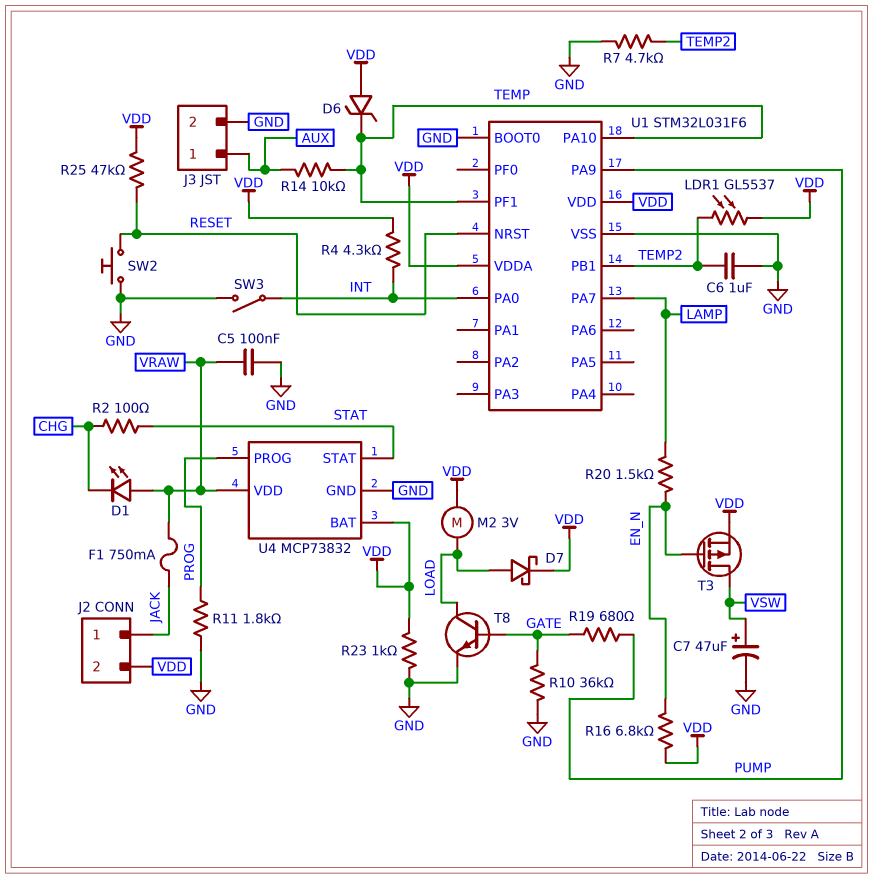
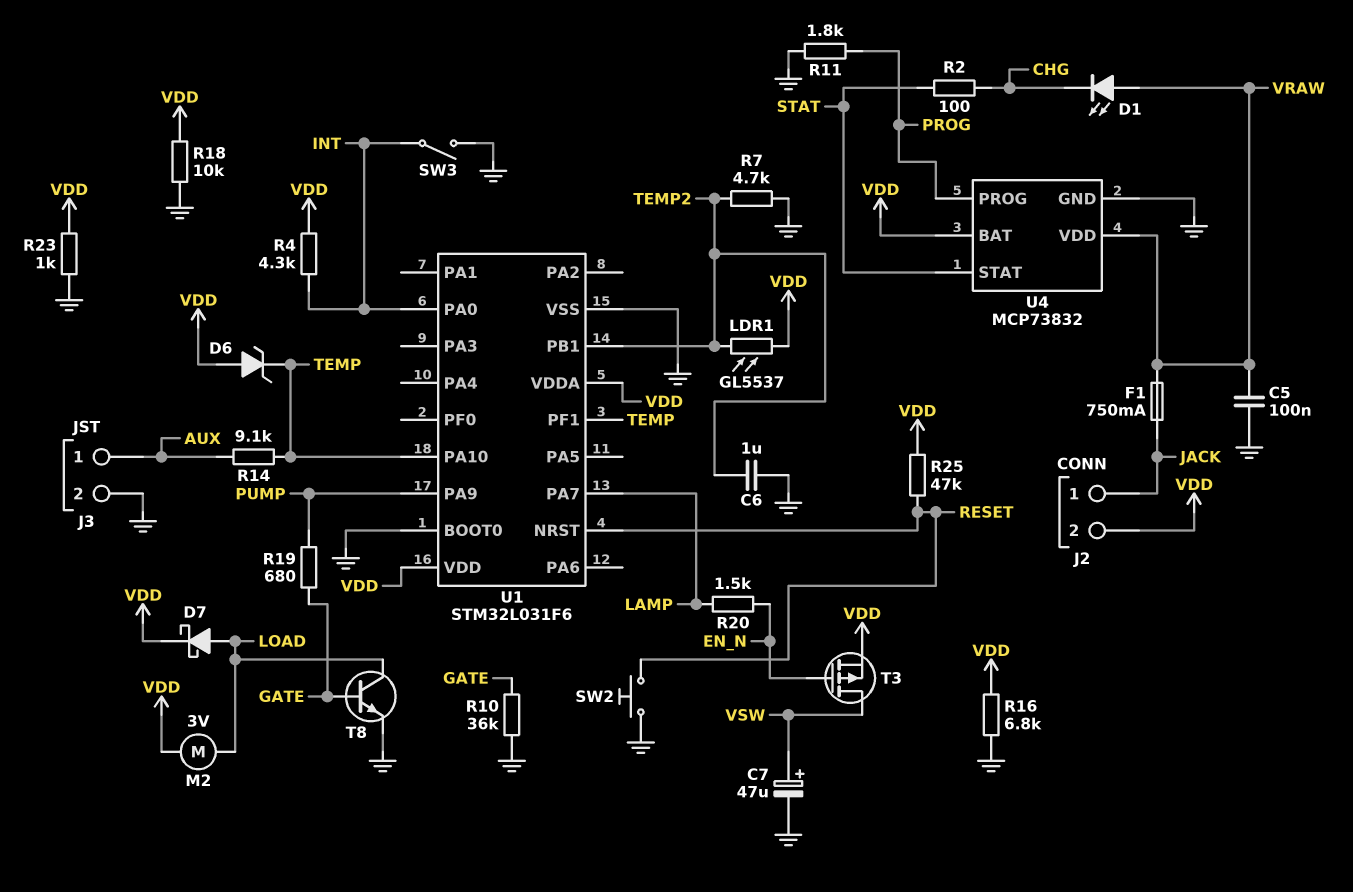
R14: 10k (AUX, TEMP) -> 9.1k (AUX, TEMP)
R16: 6.8k (EN_N, VDD) -> 6.8k (GND, VDD)
R18: none -> 10k (GND, VDD)

